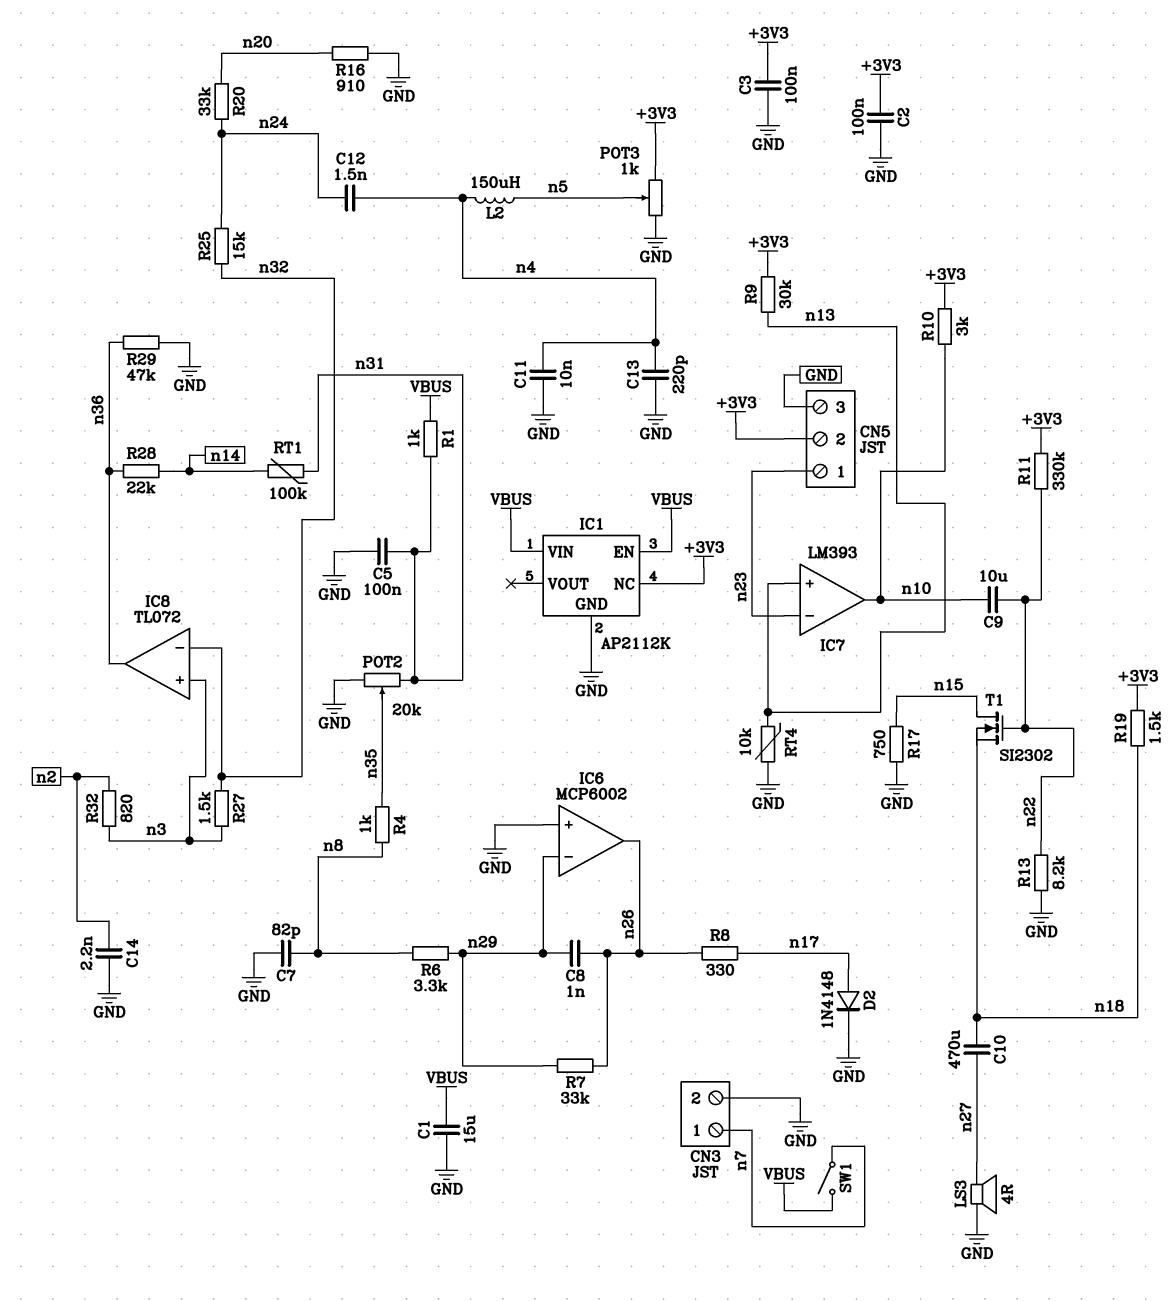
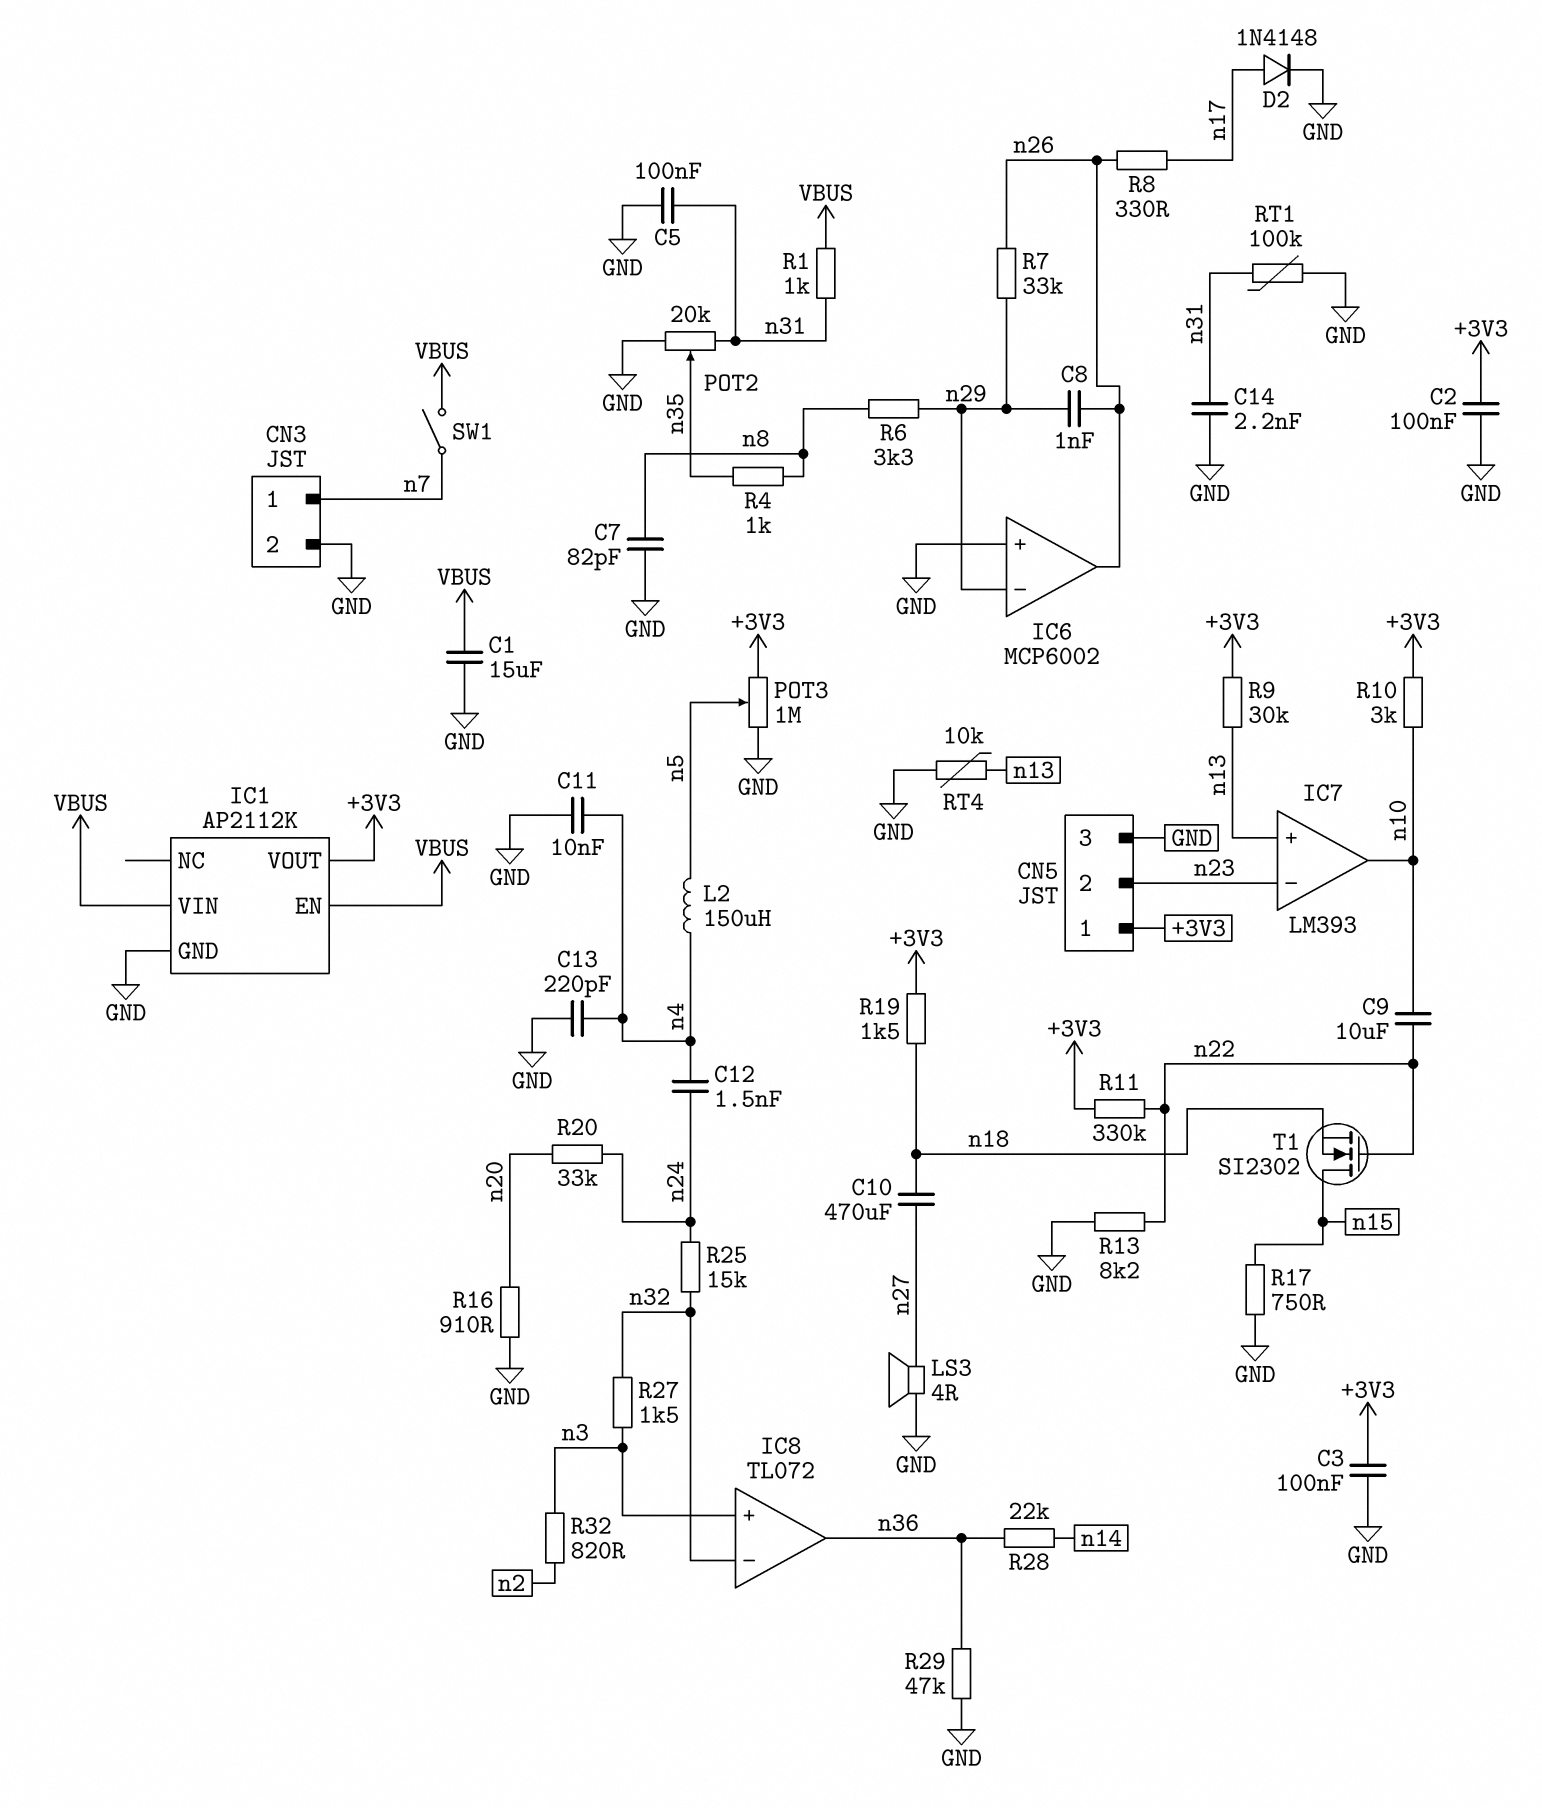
C14: 2.2nF (GND, n2) -> 2.2nF (GND, n31)
CN5 pin 1: n23 -> +3V3
CN5 pin 2: +3V3 -> n23
IC1 pin NC: +3V3 -> none
IC1 pin VOUT: none -> +3V3
POT3: 1k (+3V3, GND, wiper n5) -> 1M (+3V3, GND, wiper n5)
RT1: 100k (n14, n31) -> 100k (GND, n31)

